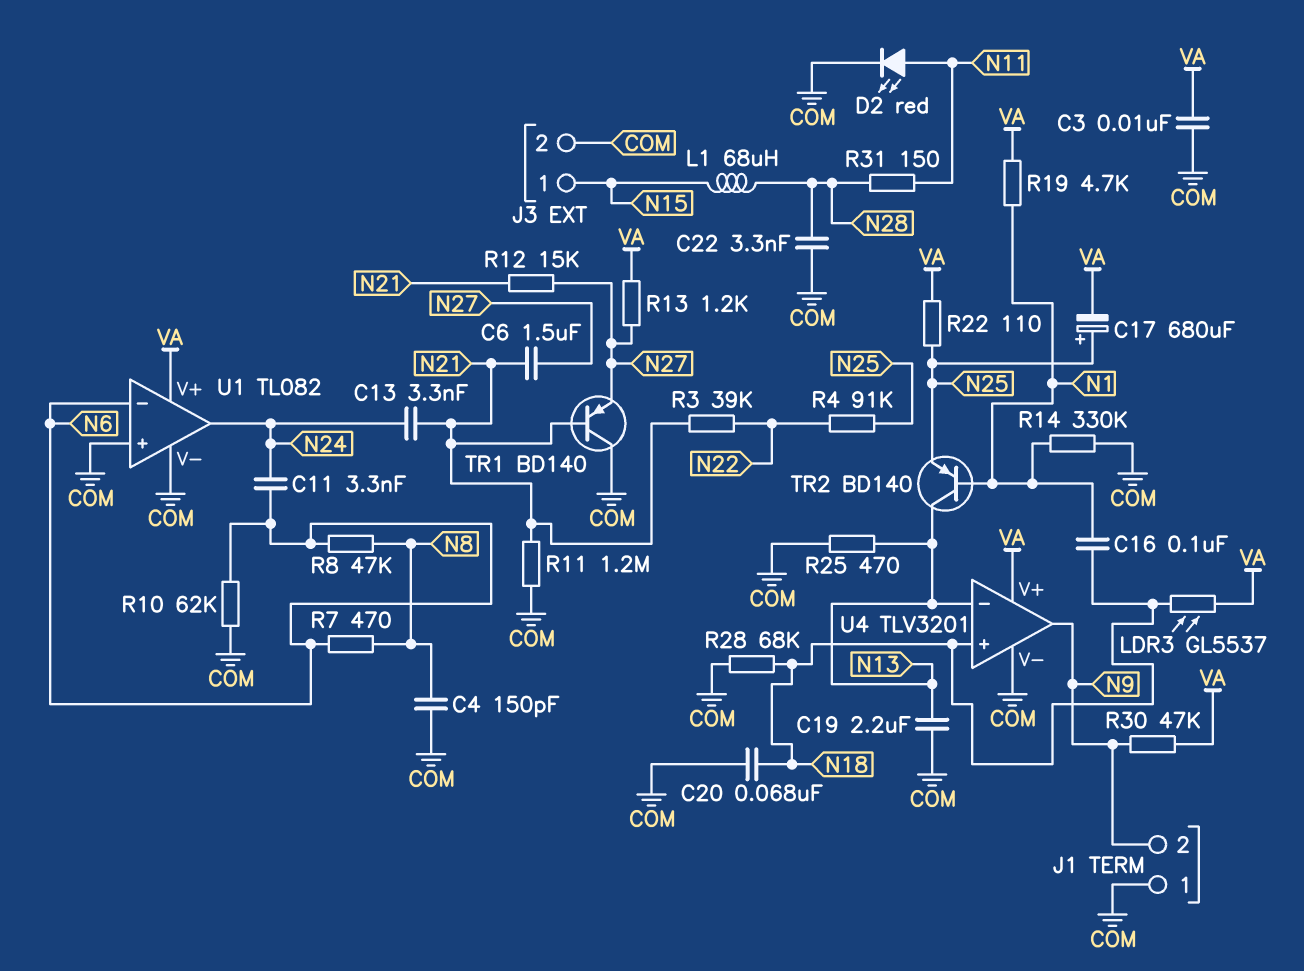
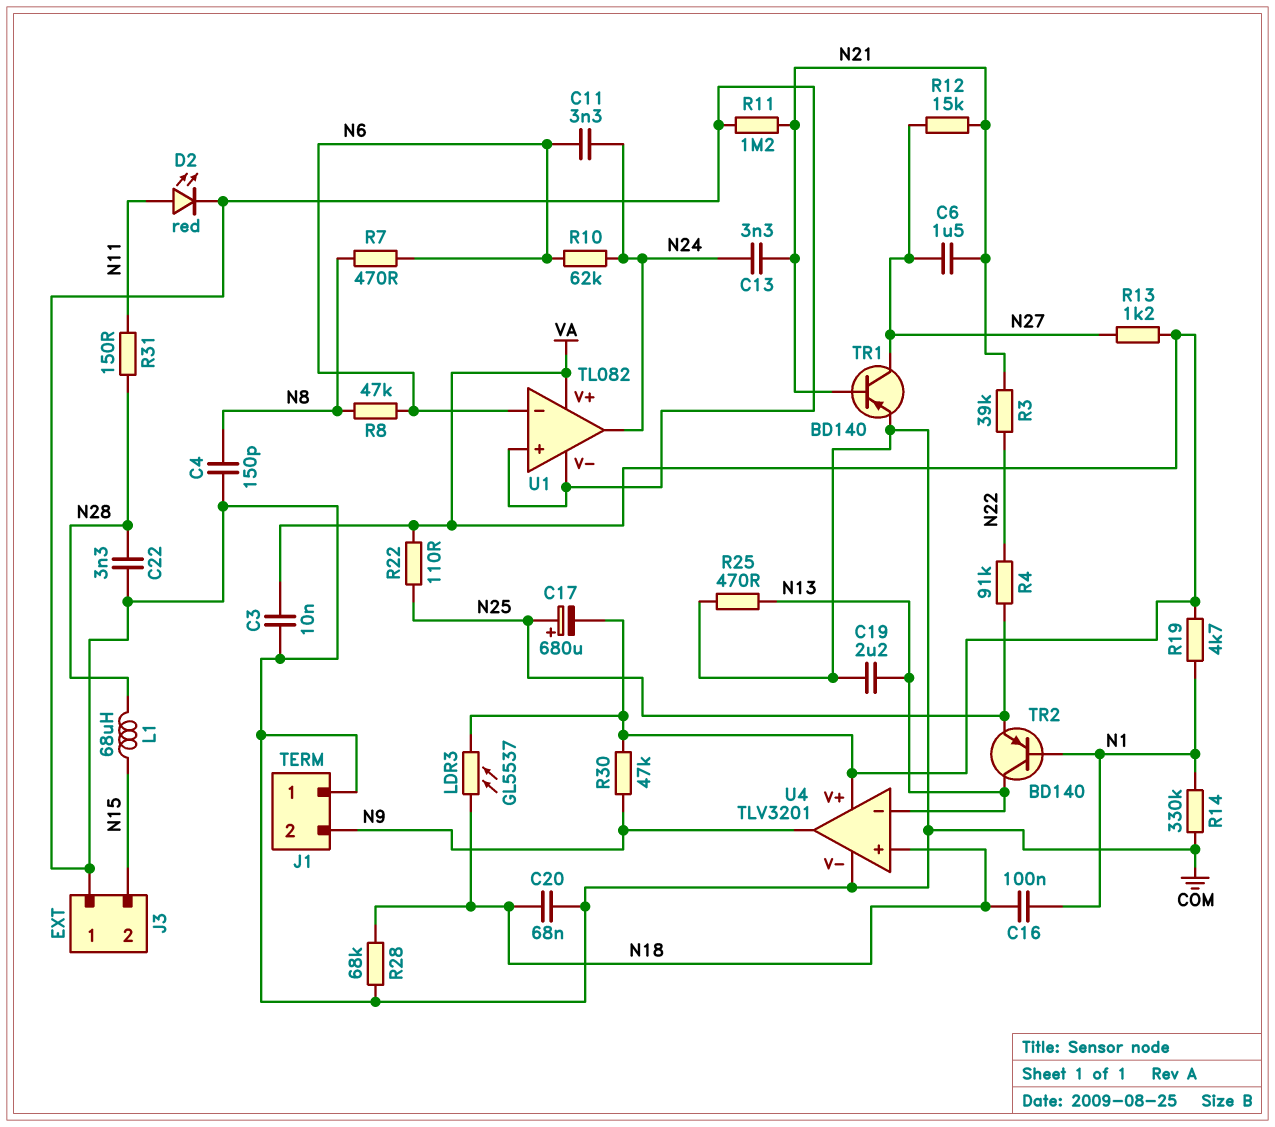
J3 pin 1: N15 -> COM
J3 pin 2: COM -> N15
R10: 62k (COM, N6) -> 62k (N6, N24)
TR1: PNP BD140 (B N21, C COM, E N27) -> PNP BD140 (B N21, C N27, E COM)

